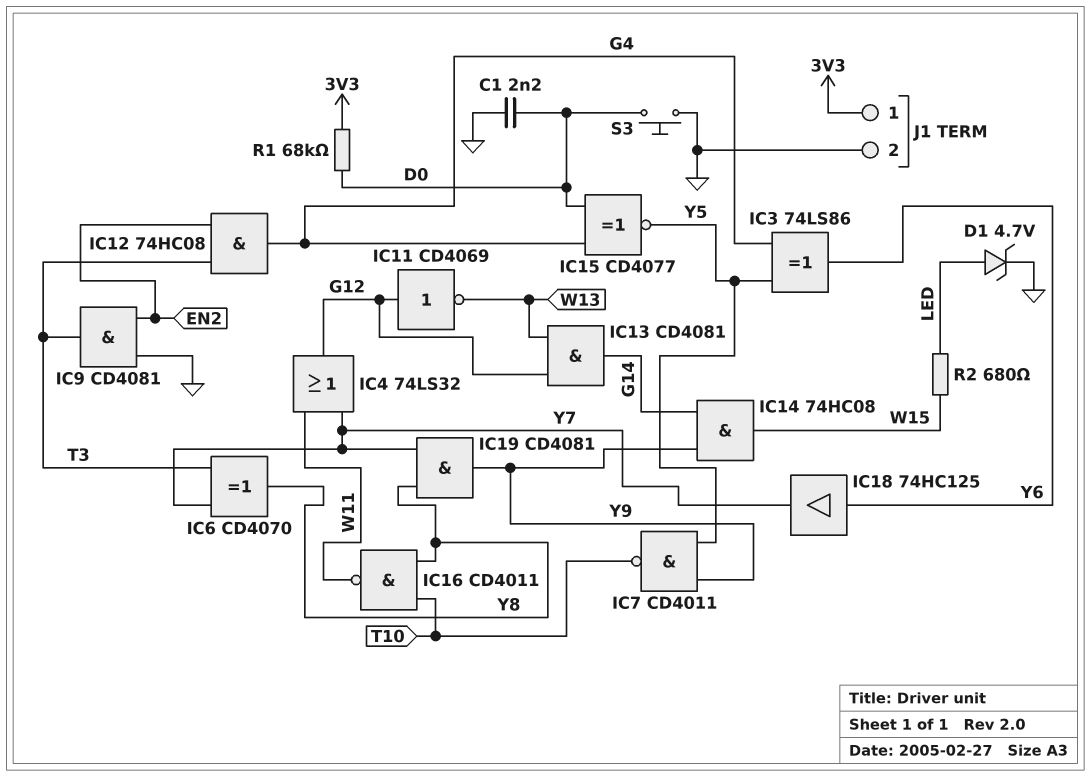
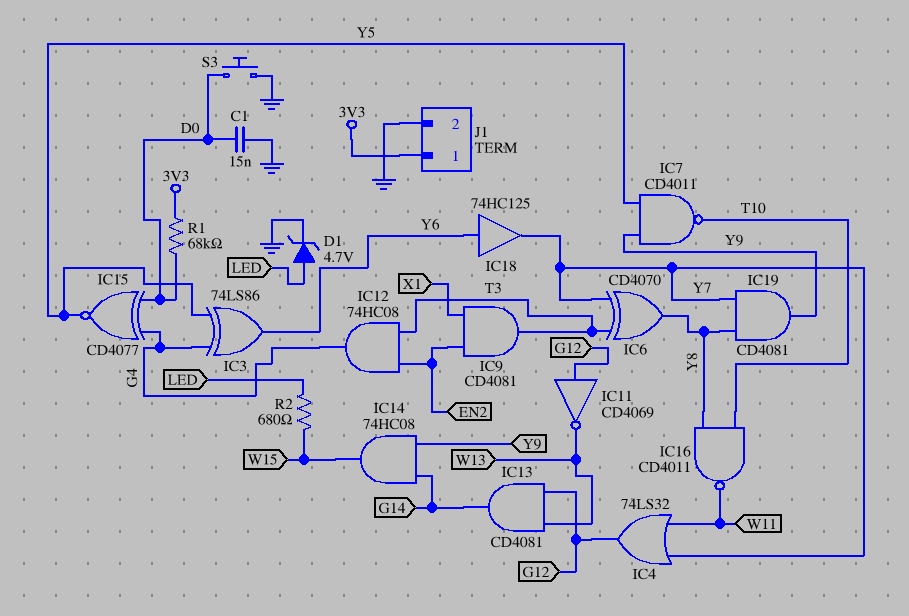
C1: 2.2nF (D0, GND) -> 15nF (D0, GND)
IC9: AND CD4081 (in EN2, in GND, out T3) -> AND CD4081 (in EN2, in X1, out T3)

